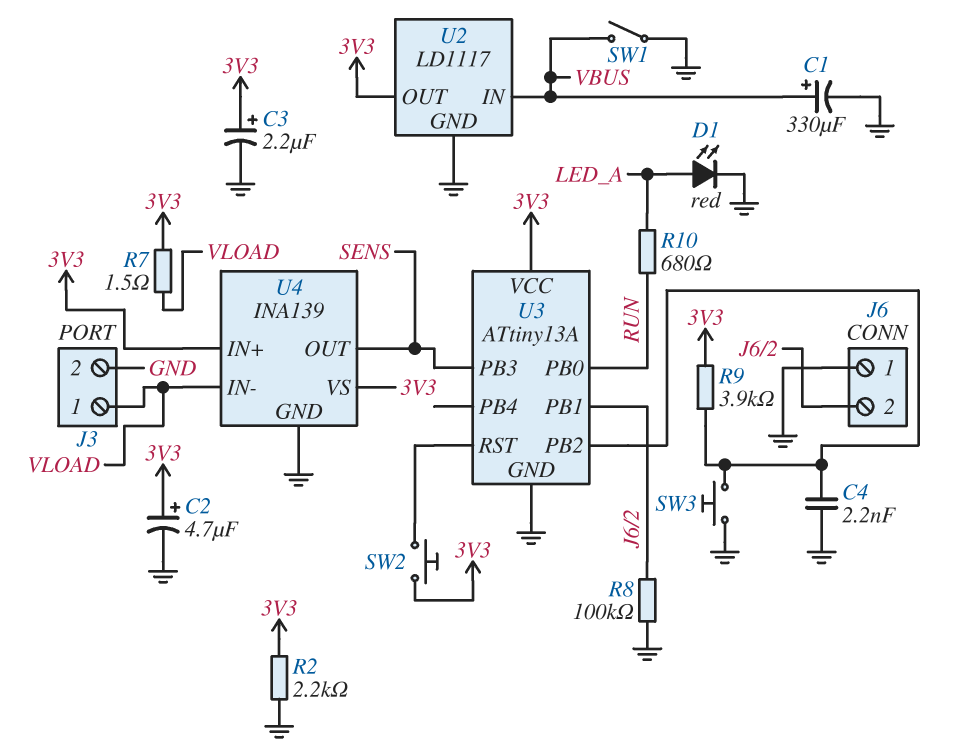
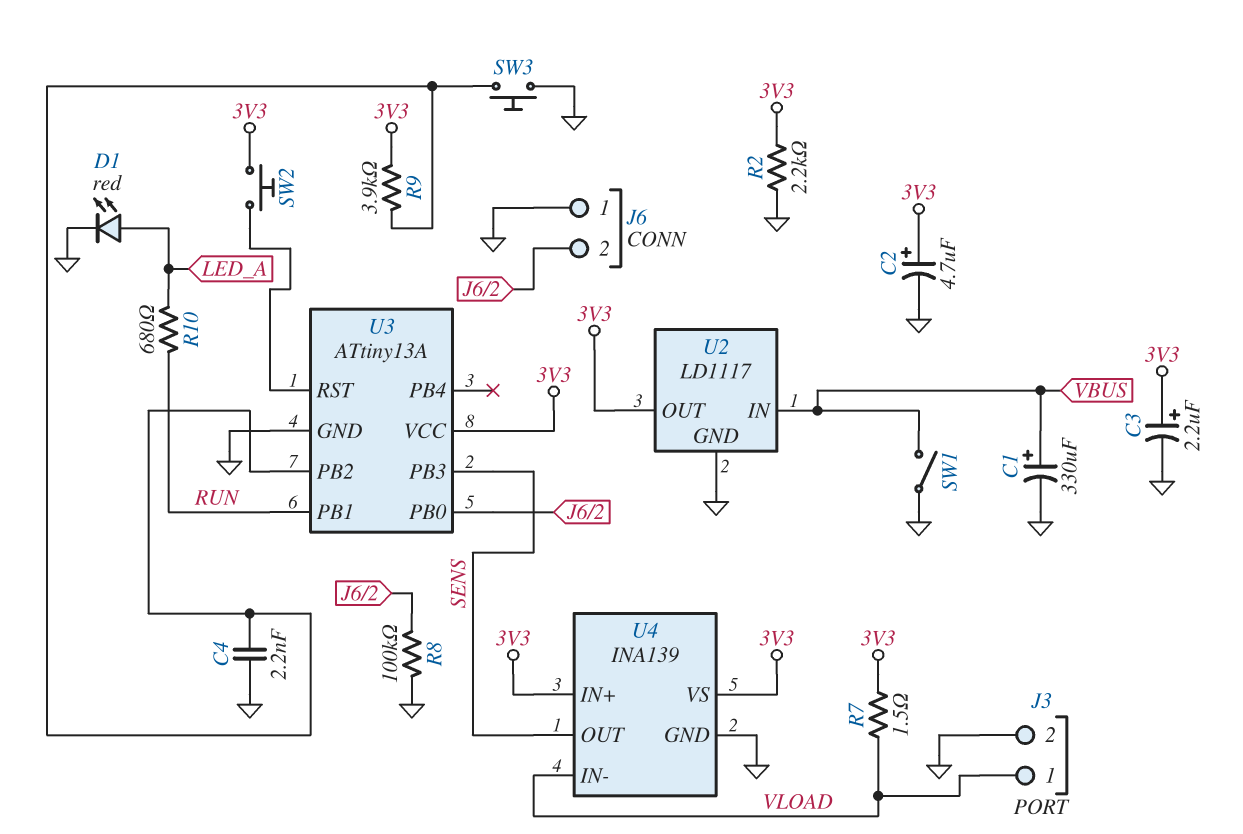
U3 pin PB0: RUN -> J6/2
U3 pin PB1: J6/2 -> RUN

